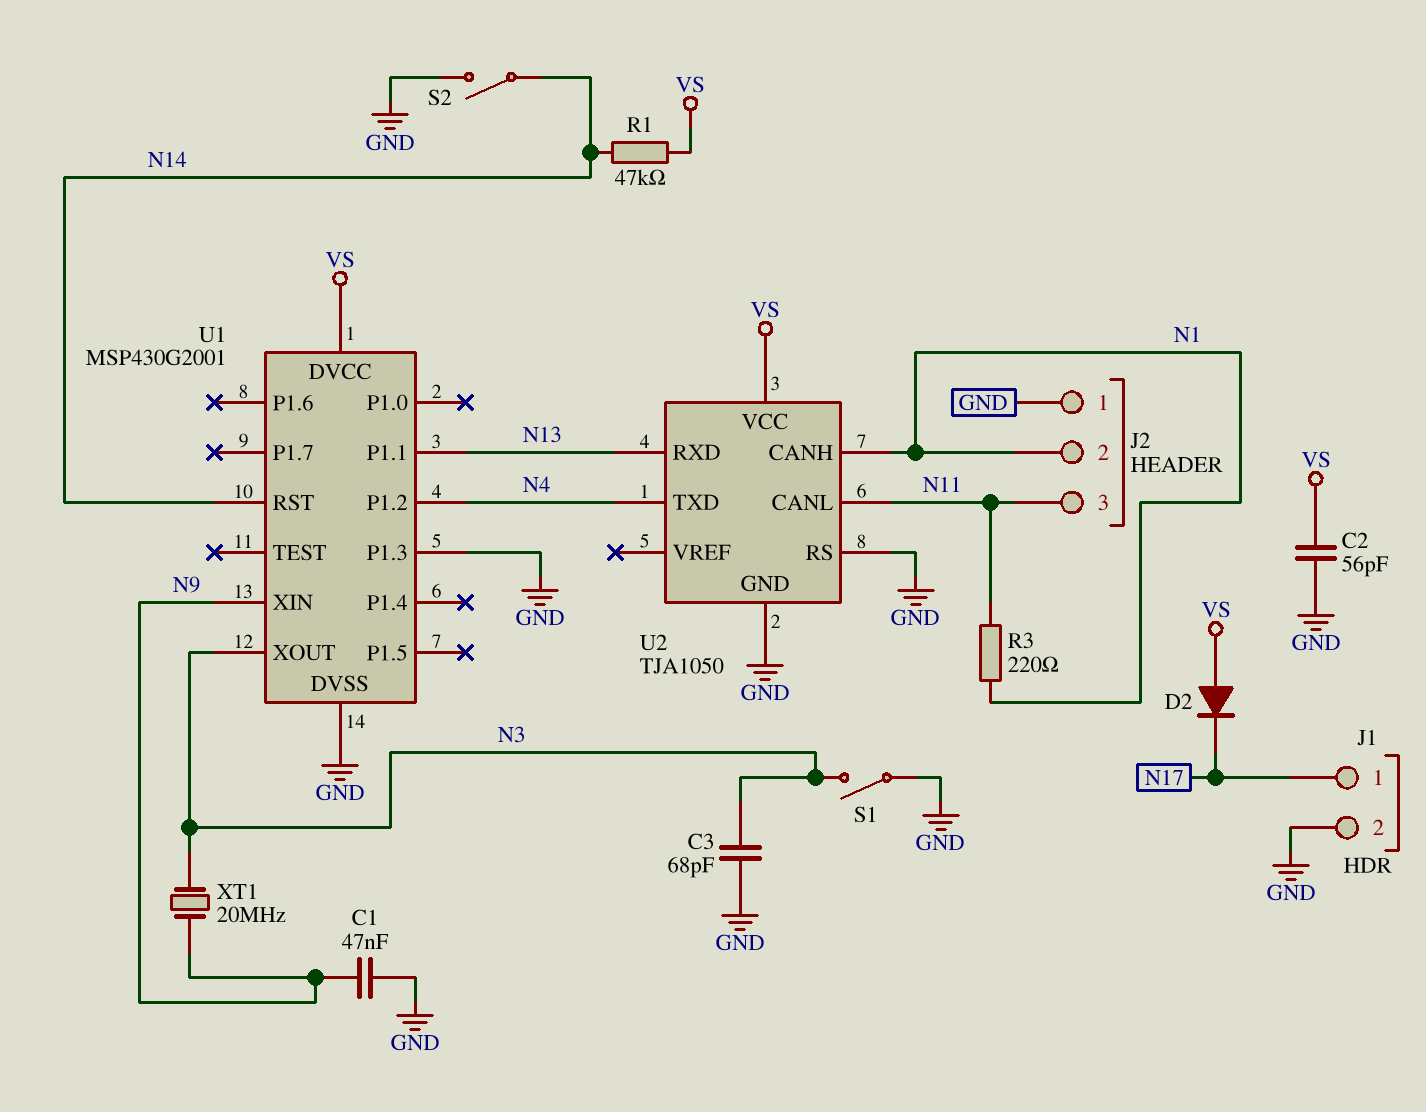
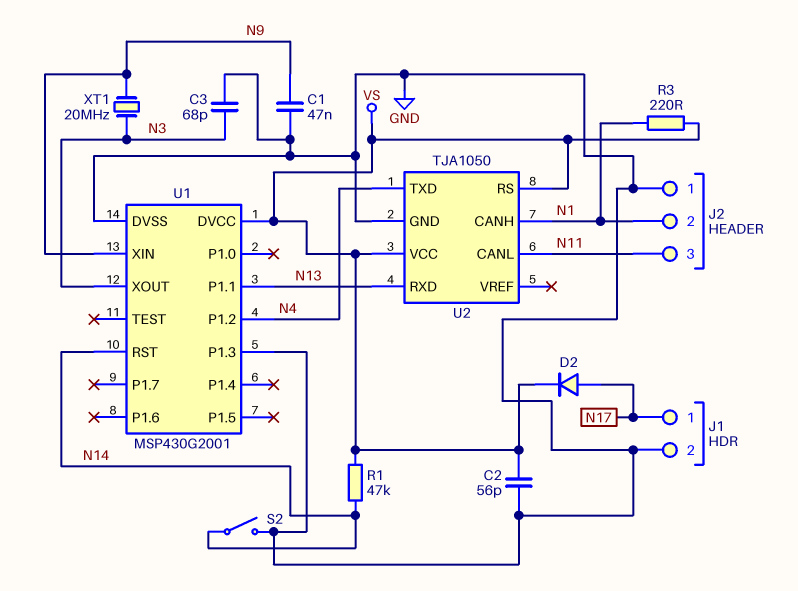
D2: diode (A VS, K N17) -> diode (A N17, K VS)
R3: 220 (N1, N11) -> 220 (N1, VS)
S1: switch (GND, N3) -> none
U2 pin RS: GND -> VS

